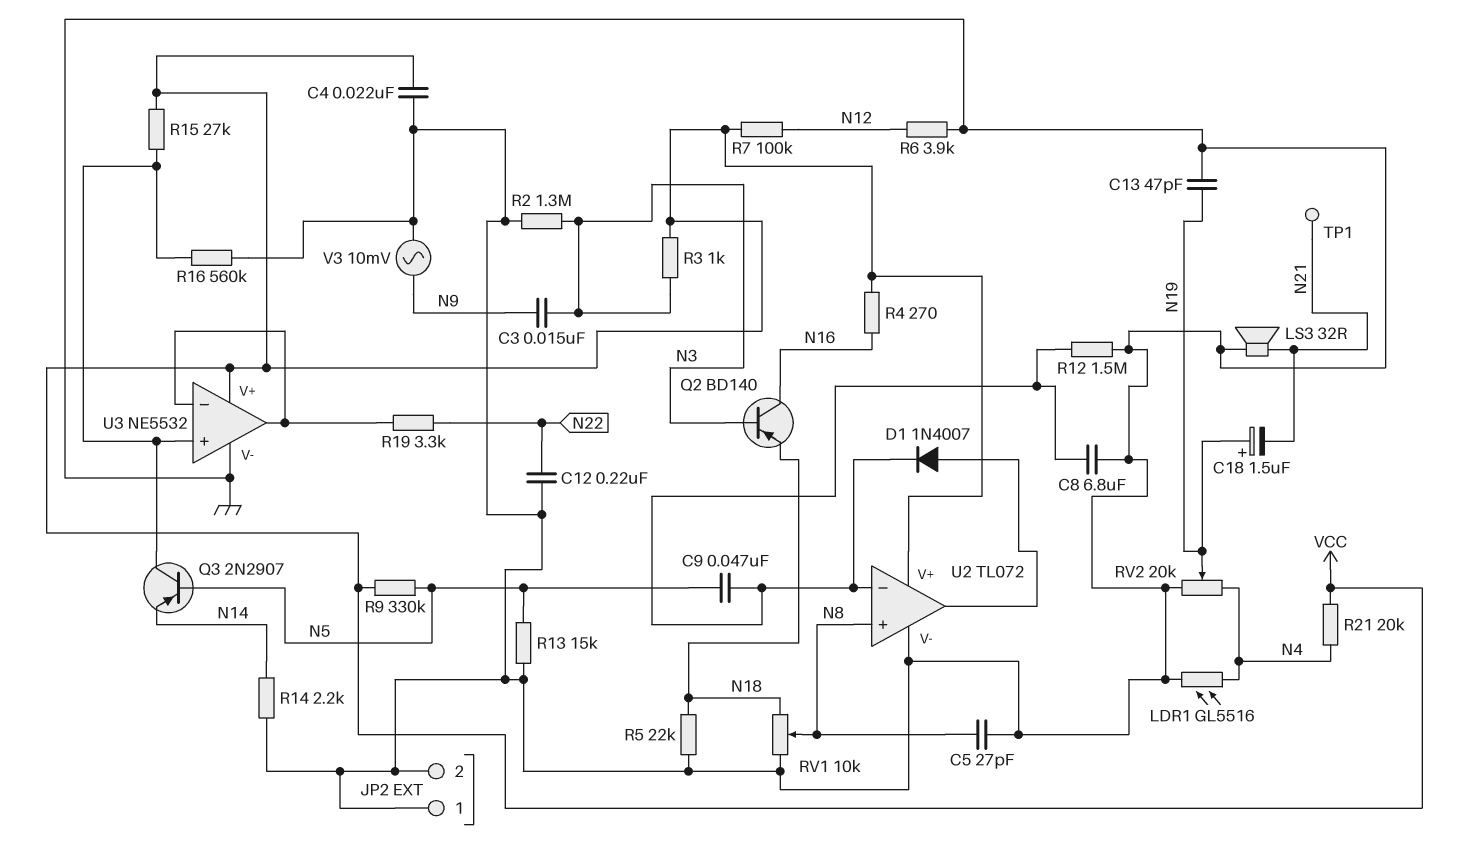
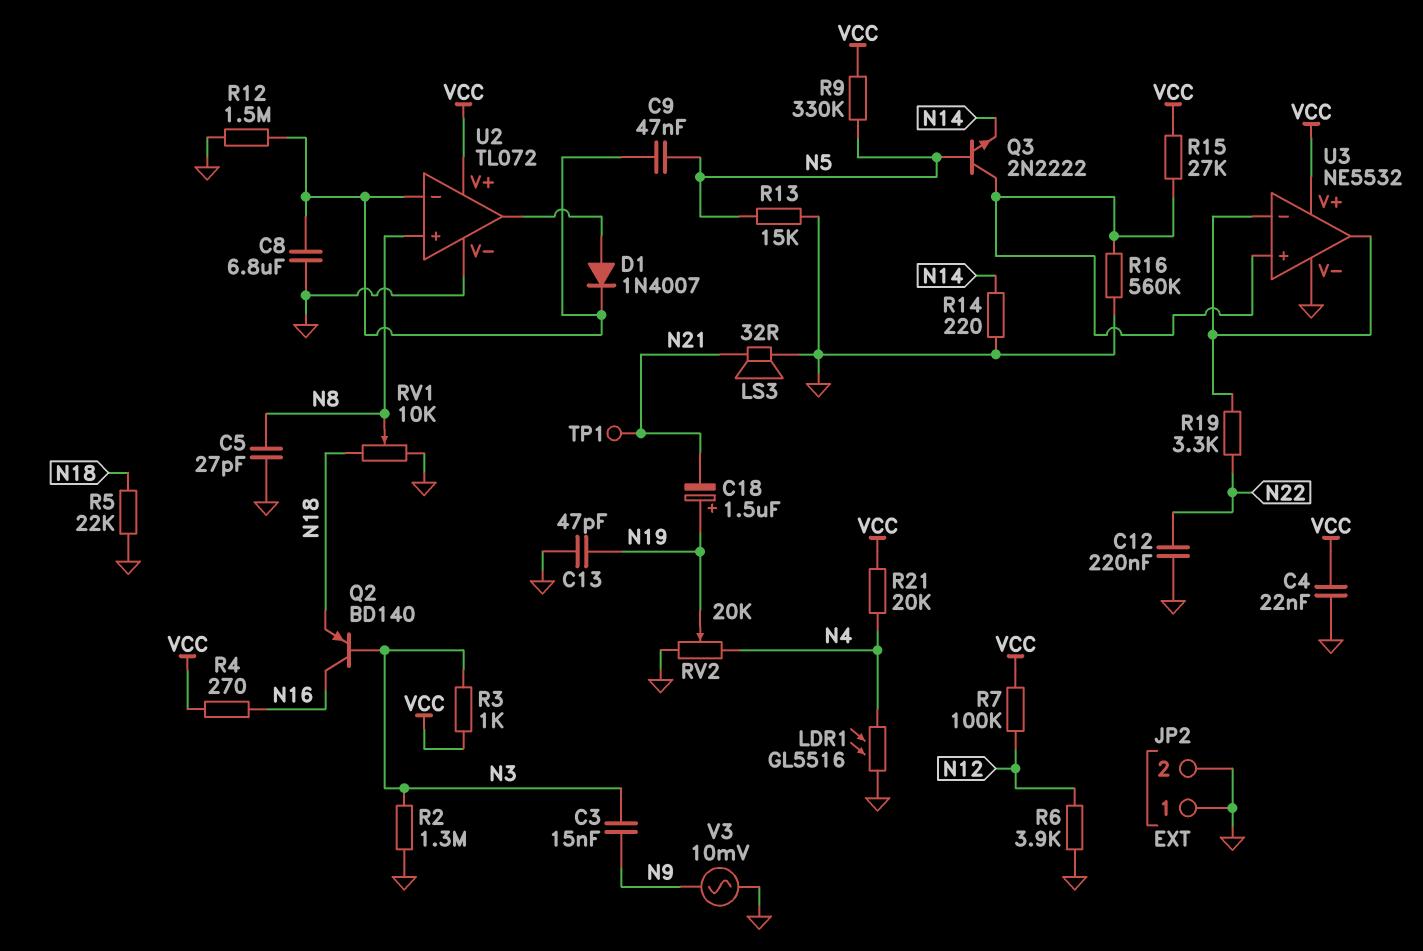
Q3: PNP 2N2907 (B N5, C U3/in+, E N14) -> NPN 2N2222 (B N5, C U3/in+, E N14)
R14: 2.2k (GND, N14) -> 220 (GND, N14)

